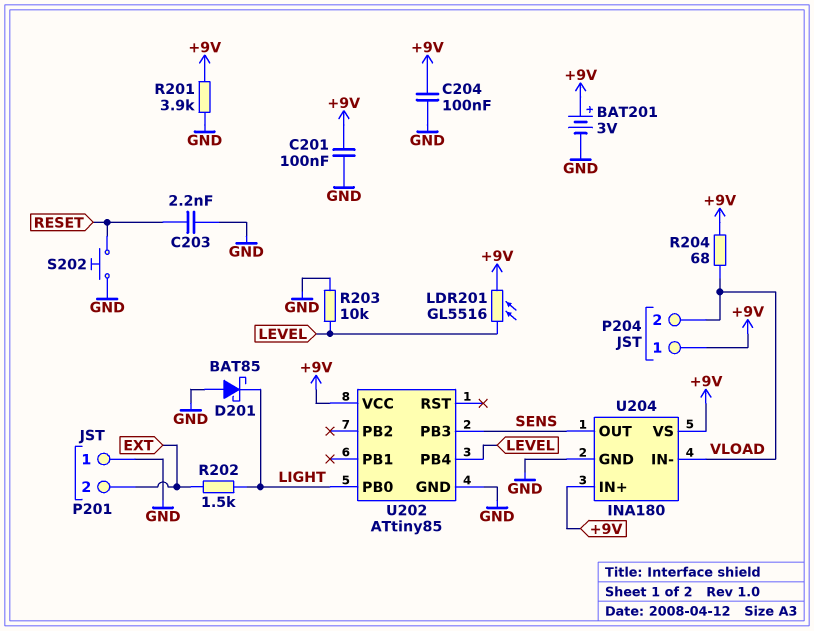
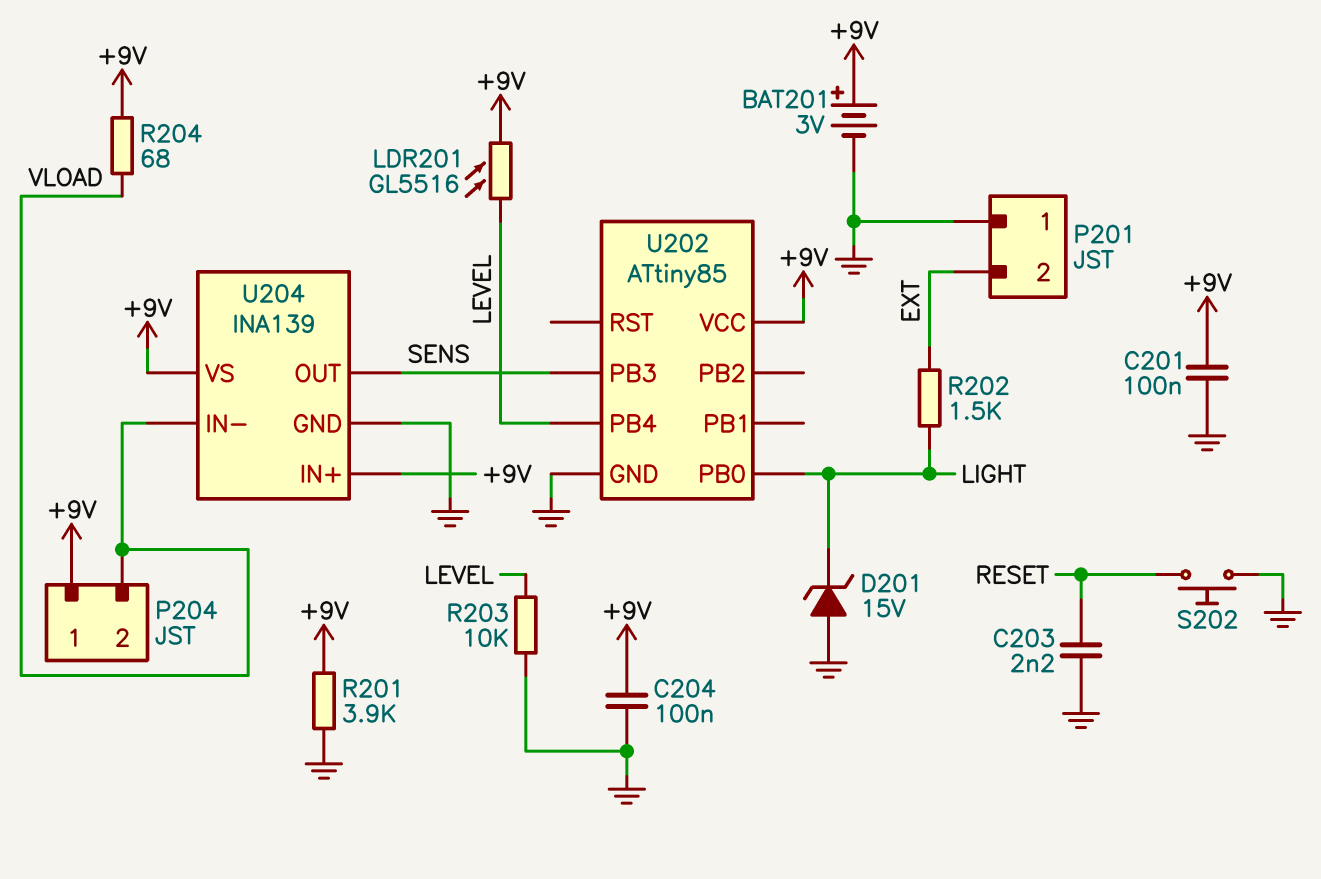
D201: schottky BAT85 (A GND, K LIGHT) -> zener 15V (A GND, K LIGHT)
U204: INA180 -> INA139

